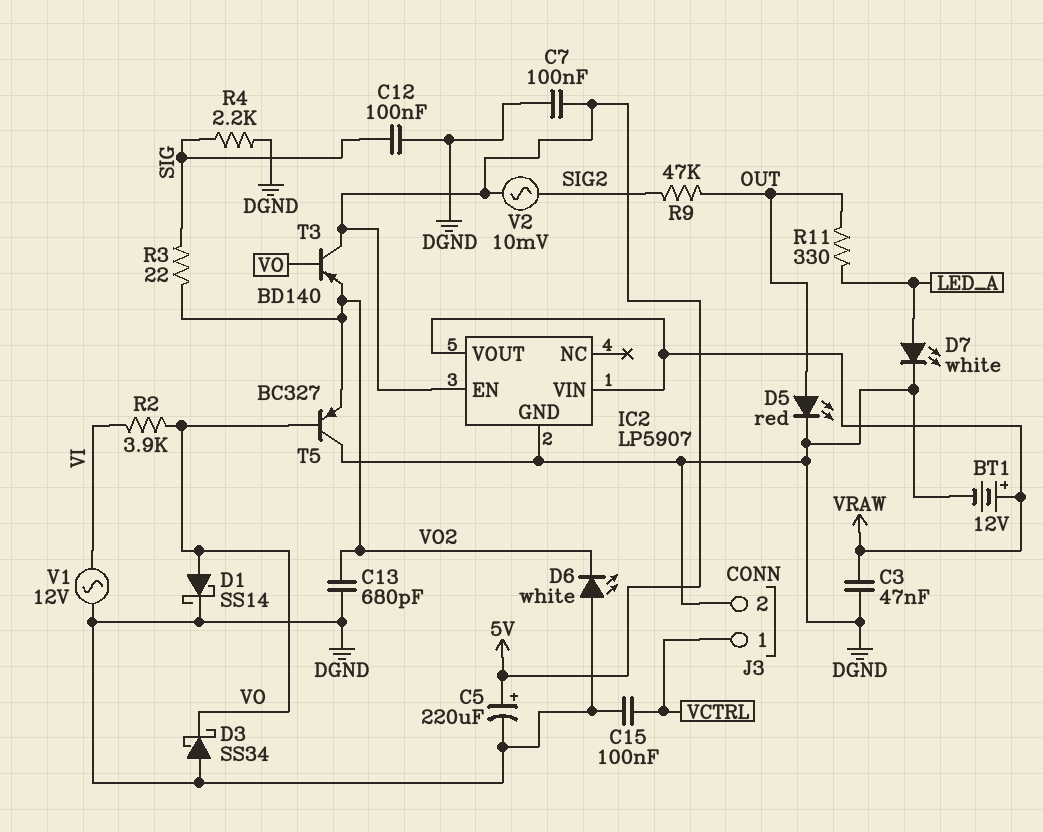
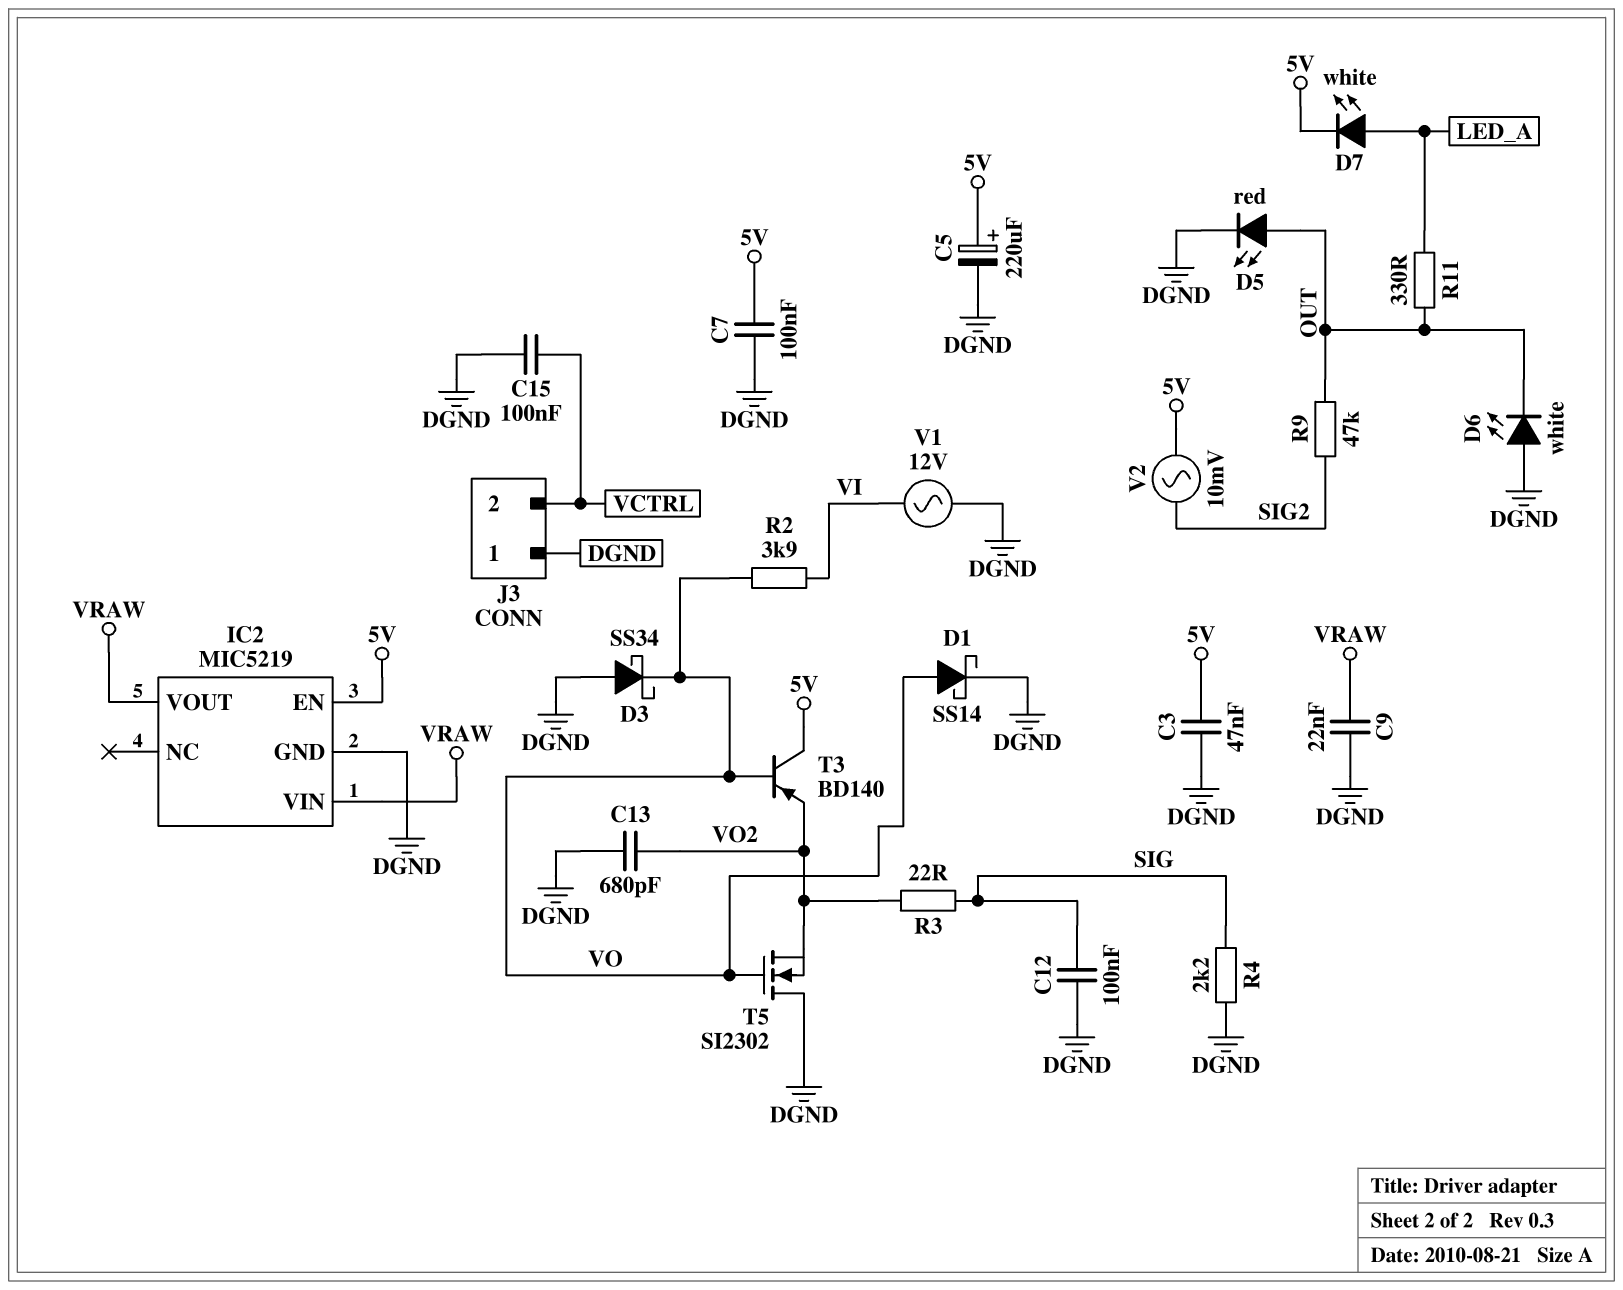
BT1: 12V (plus VRAW, minus DGND) -> none
C3: 47nF (DGND, VRAW) -> 47nF (5V, DGND)
C9: none -> 22nF (DGND, VRAW)
D6: LED white (A DGND, K VO2) -> LED white (A DGND, K OUT)
D7: LED white (A LED_A, K DGND) -> LED white (A LED_A, K 5V)
IC2: LP5907 -> MIC5219
J3 pin 1: VCTRL -> DGND
J3 pin 2: DGND -> VCTRL
T5: PNP BC327 (B VO, C DGND, E VO2) -> NMOS SI2302 (G VO, D DGND, S VO2)

